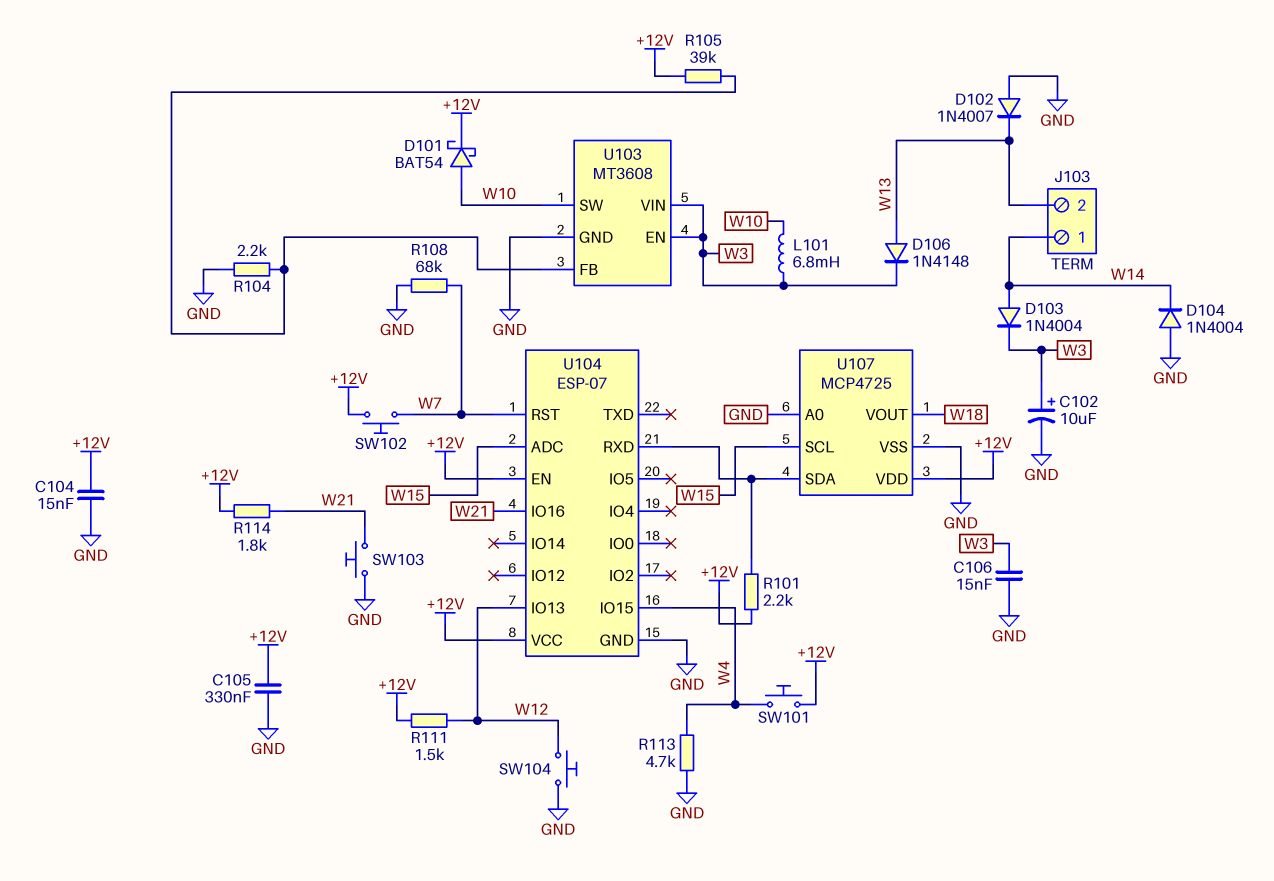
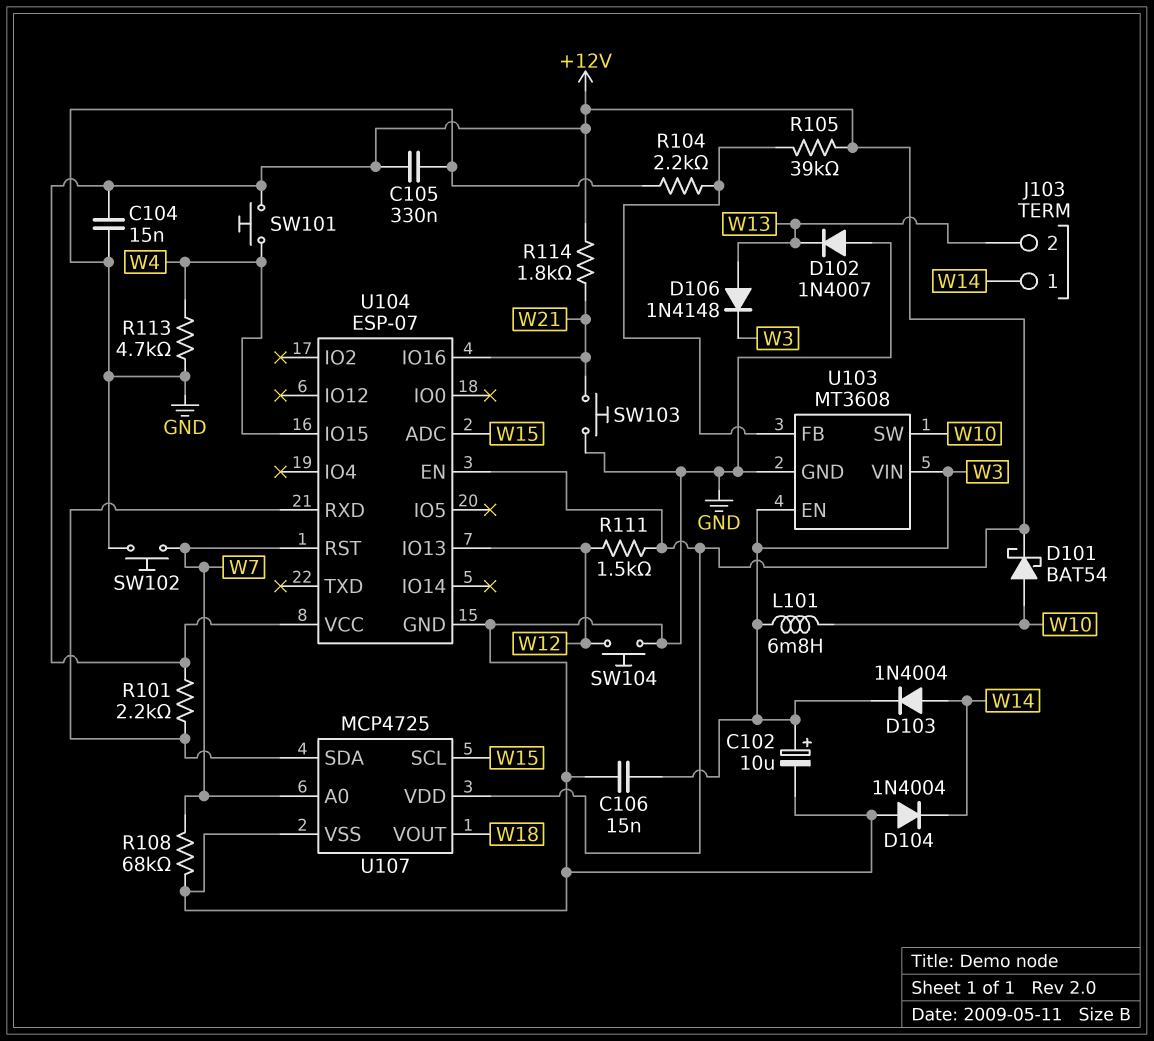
SW102: button (+12V, W7) -> button (GND, W7)
U107 pin A0: GND -> W7

